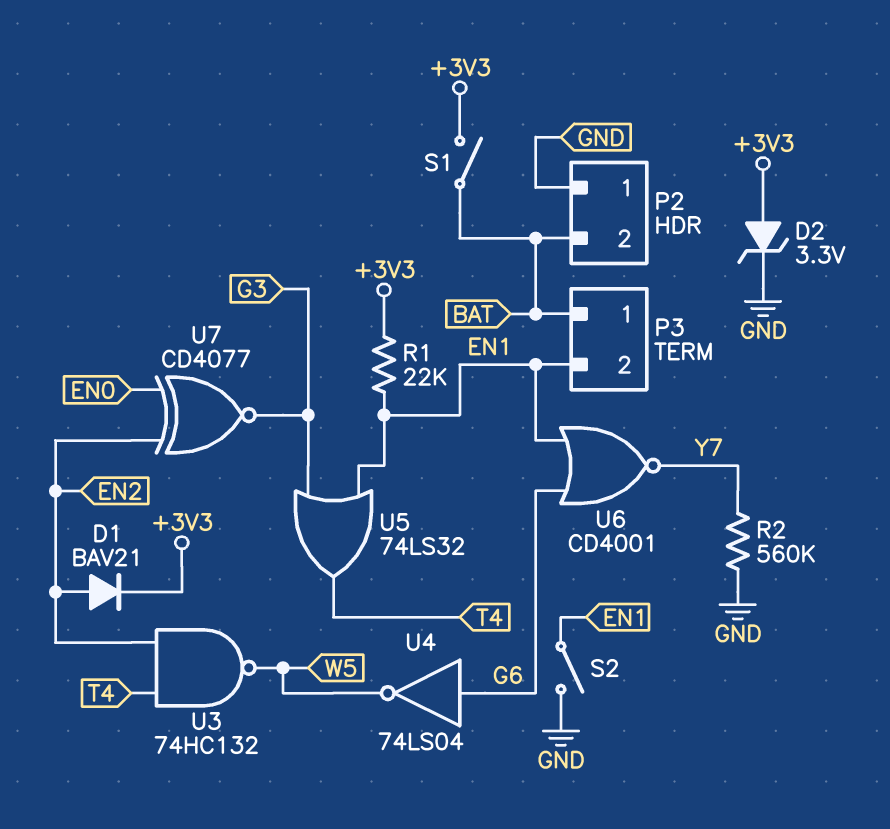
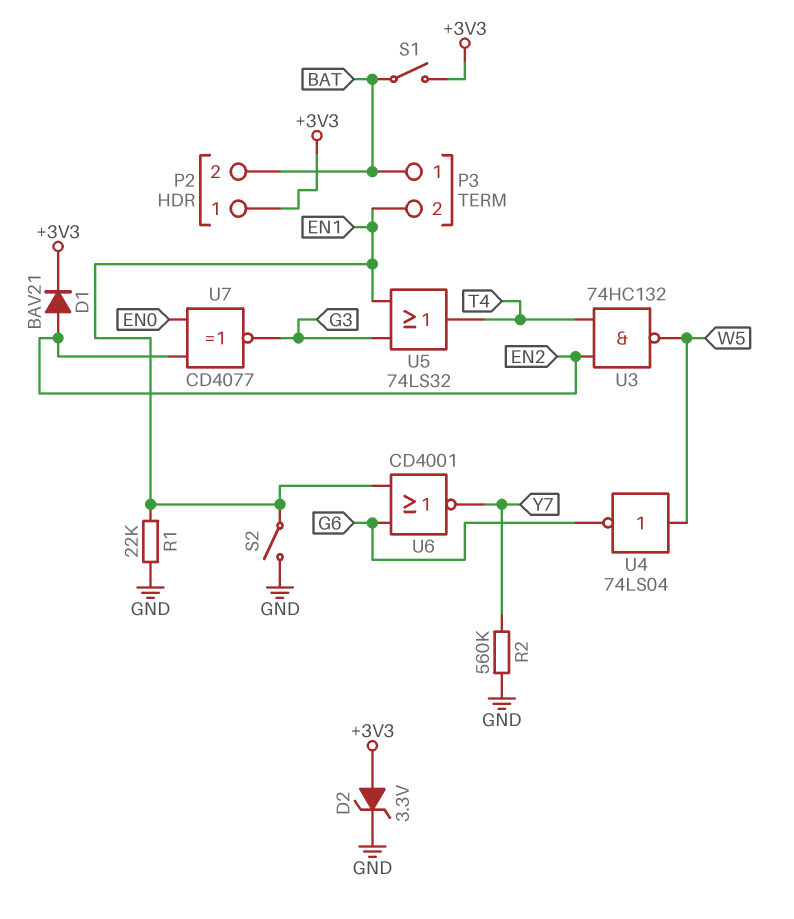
P2 pin 1: GND -> +3V3
R1: 22k (+3V3, EN1) -> 22k (EN1, GND)
U4: NOT 74LS04 (in G6, out W5) -> NOT 74LS04 (in W5, out G6)

